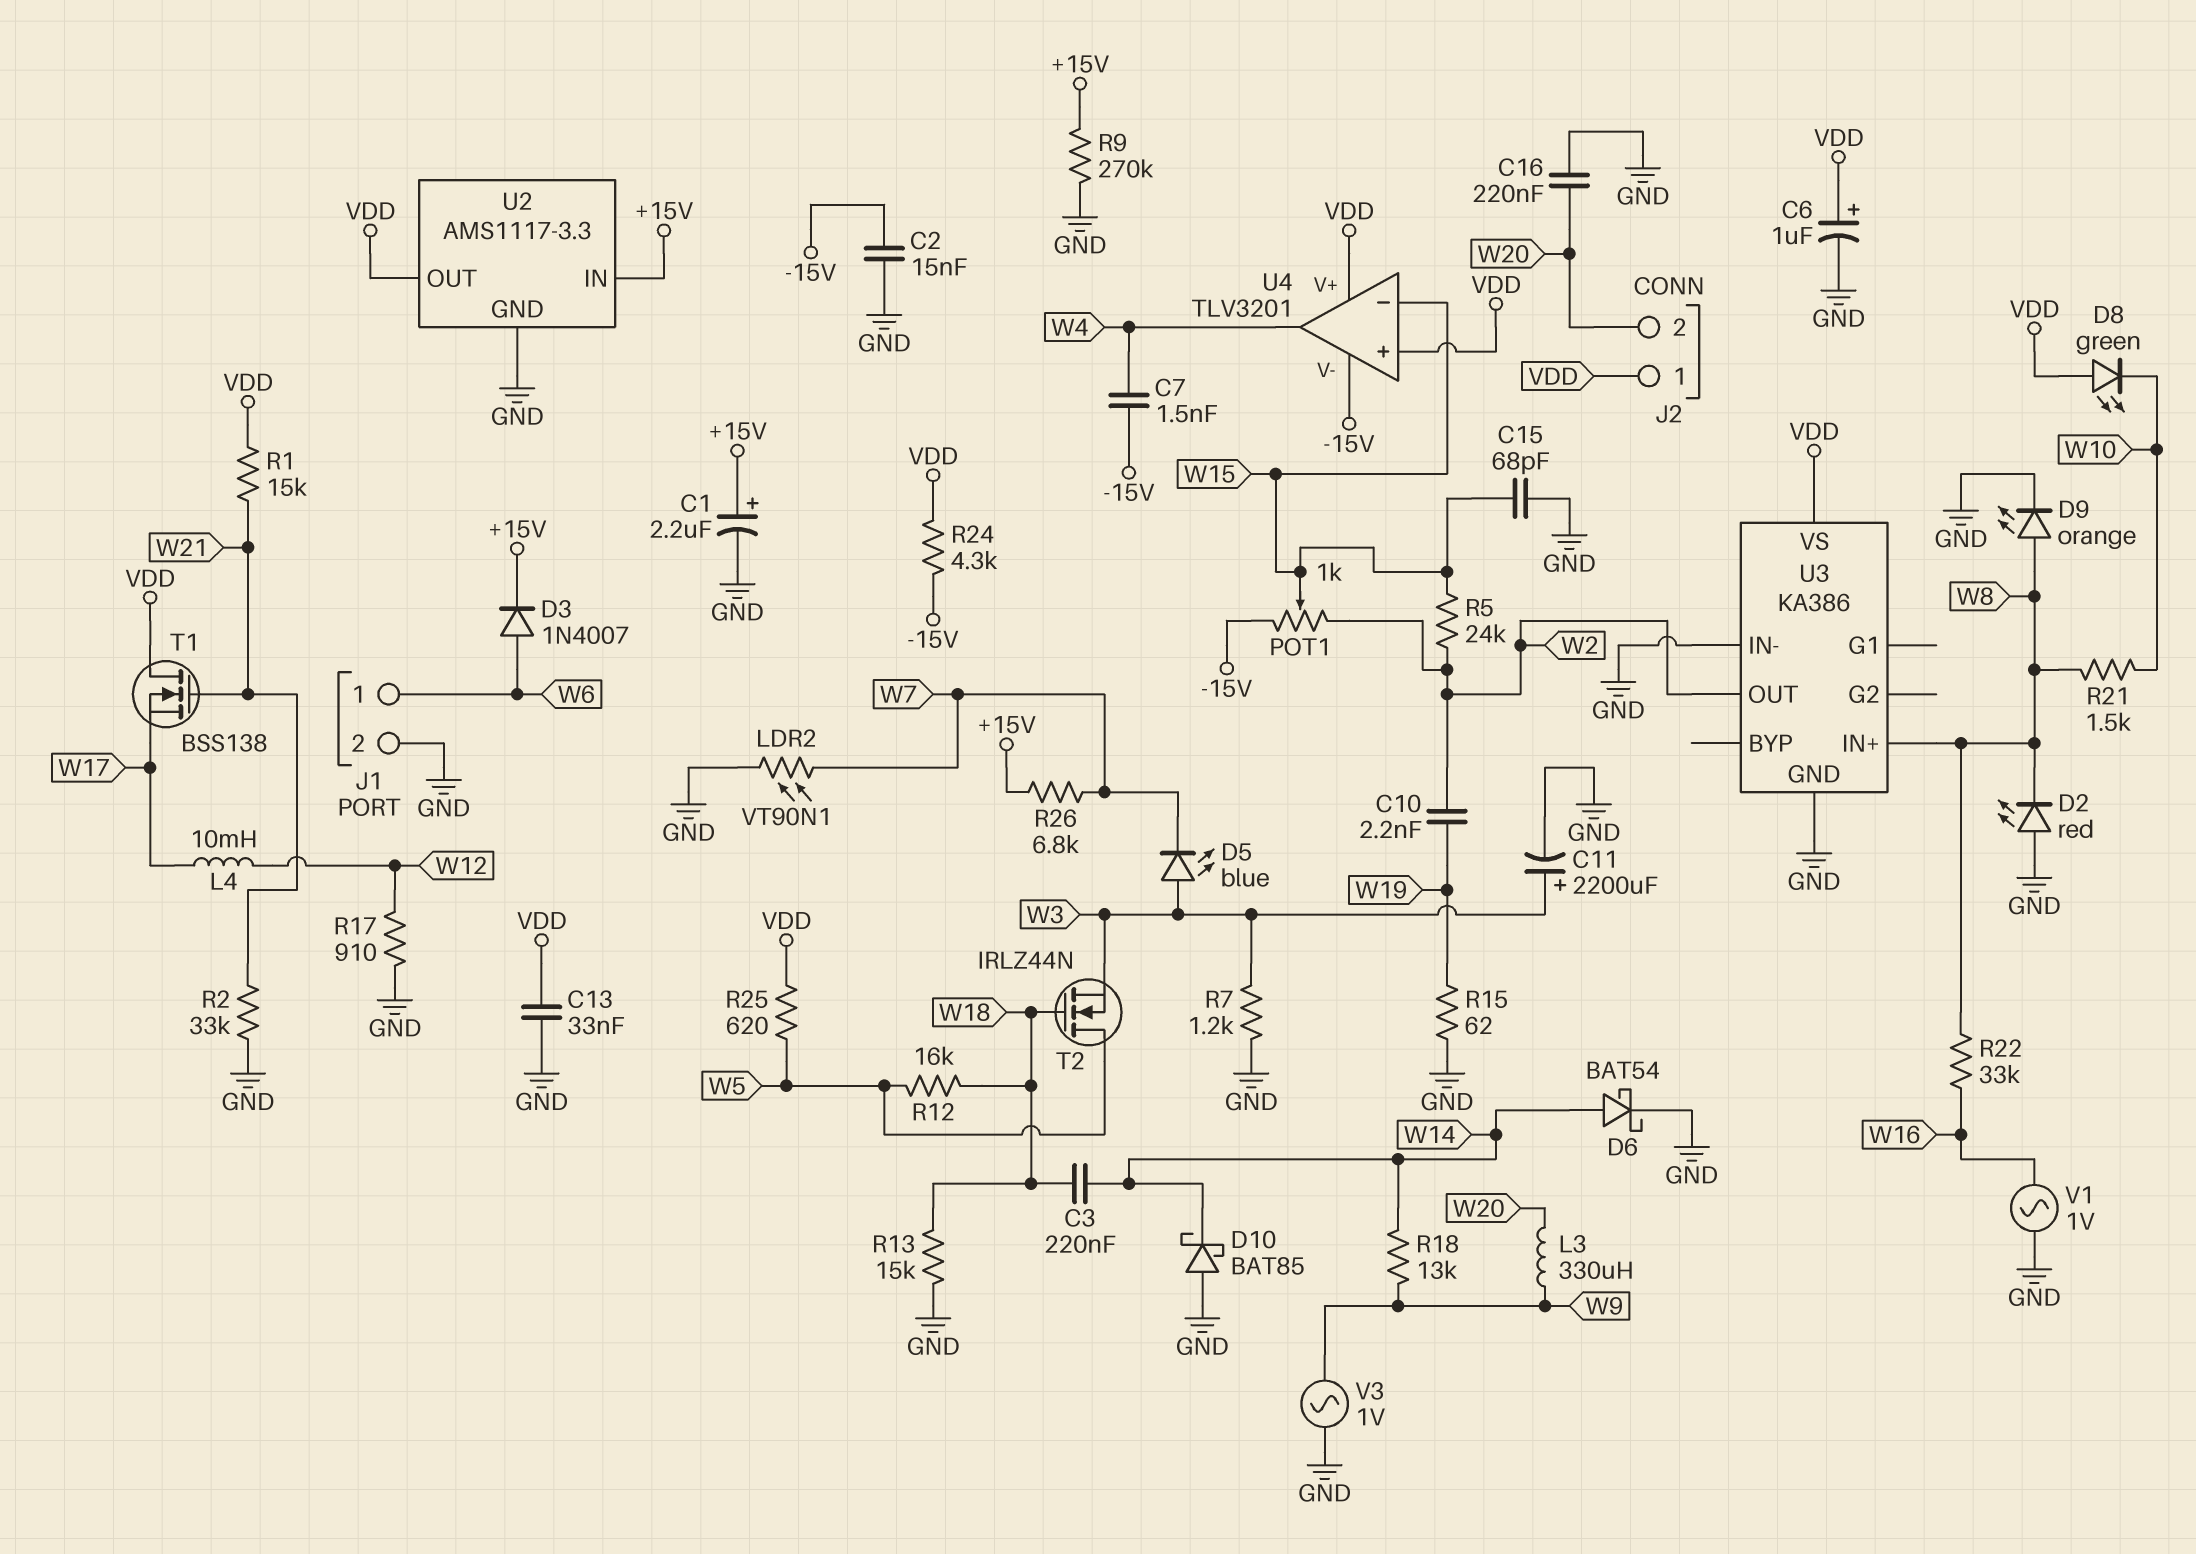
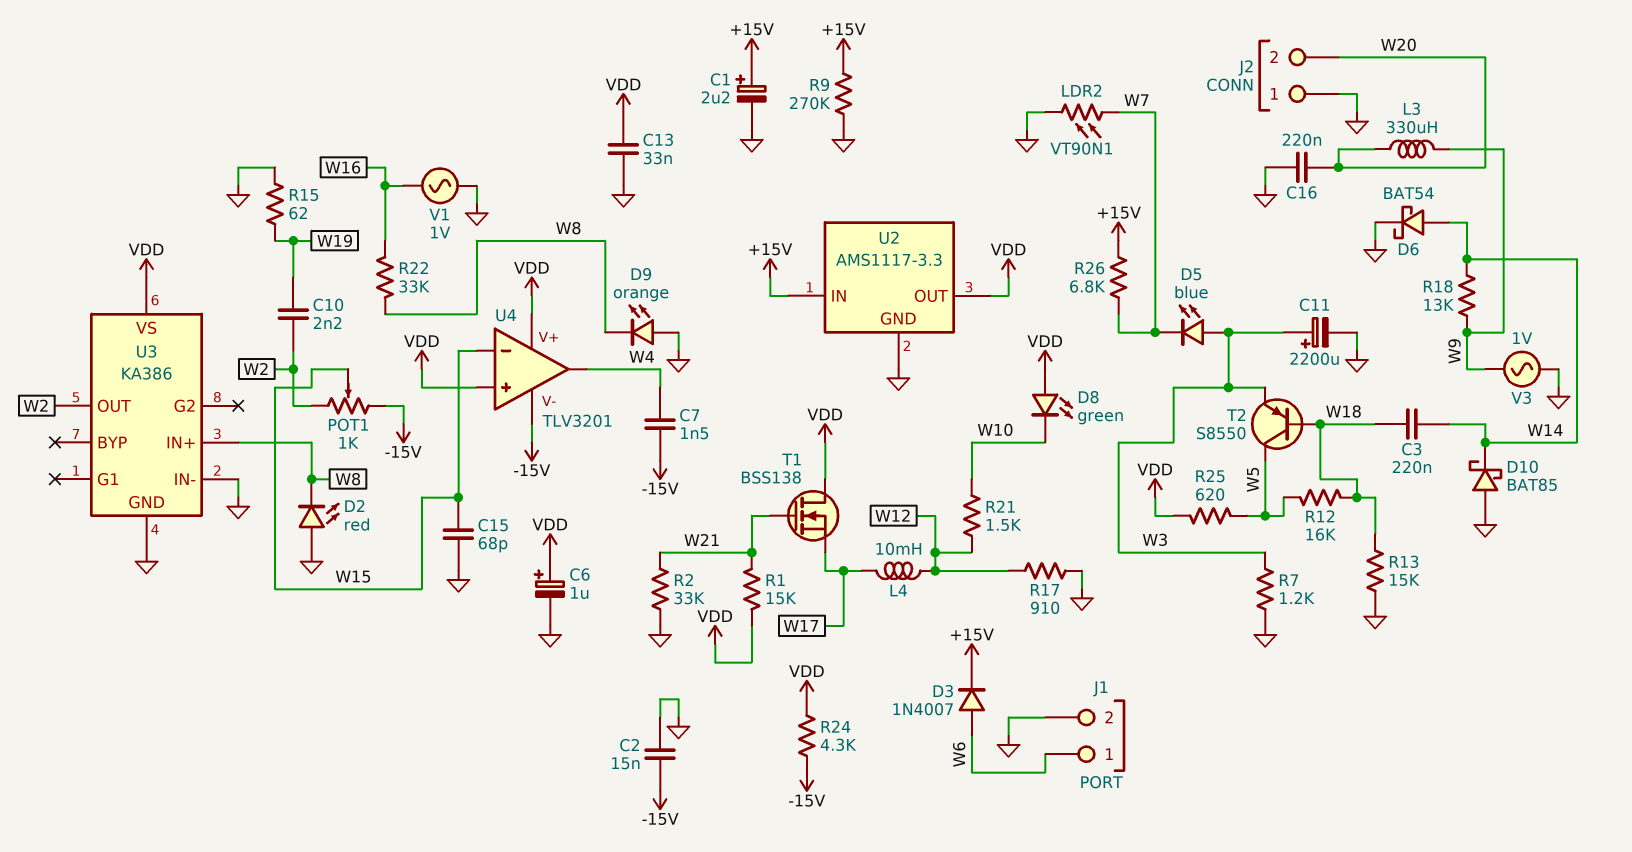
D9: LED orange (A W8, K GND) -> LED orange (A GND, K W8)
J2 pin 1: VDD -> GND
R5: 24k (W2, W15) -> none
R21: 1.5k (W8, W10) -> 1.5k (W10, W12)
T2: NMOS IRLZ44N (G W18, D W5, S W3) -> PNP S8550 (B W18, C W5, E W3)

